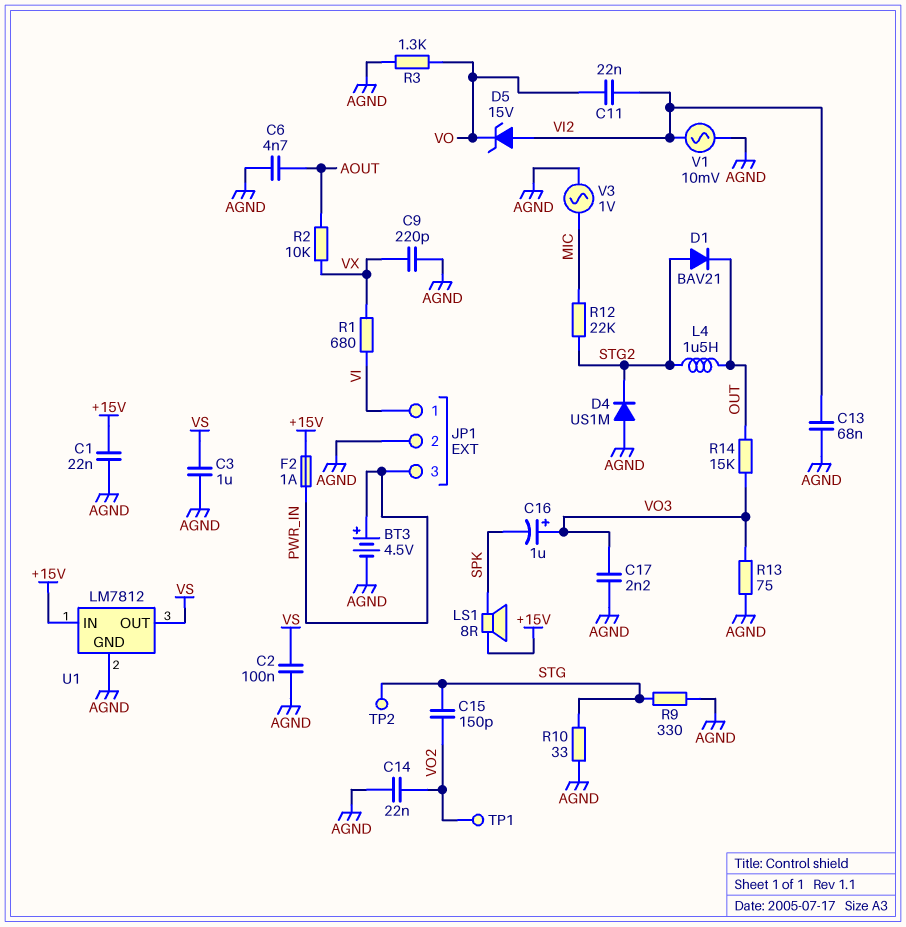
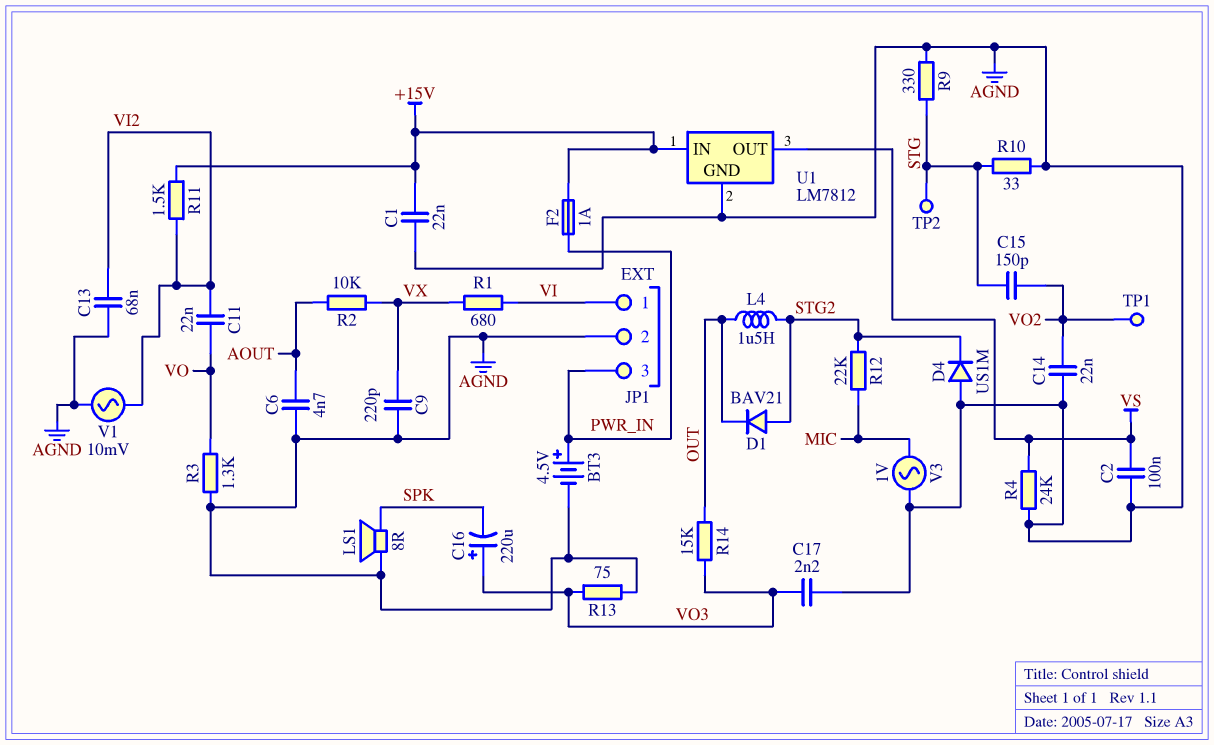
C3: 1uF (AGND, VS) -> none
C16: 1uF (plus VO3, minus SPK) -> 220uF (plus VO3, minus SPK)
D5: zener 15V (A VI2, K VO) -> none
LS1: speaker 8R (+15V, SPK) -> speaker 8R (AGND, SPK)
R4: none -> 24k (AGND, VS)
R11: none -> 1.5k (+15V, VI2)

